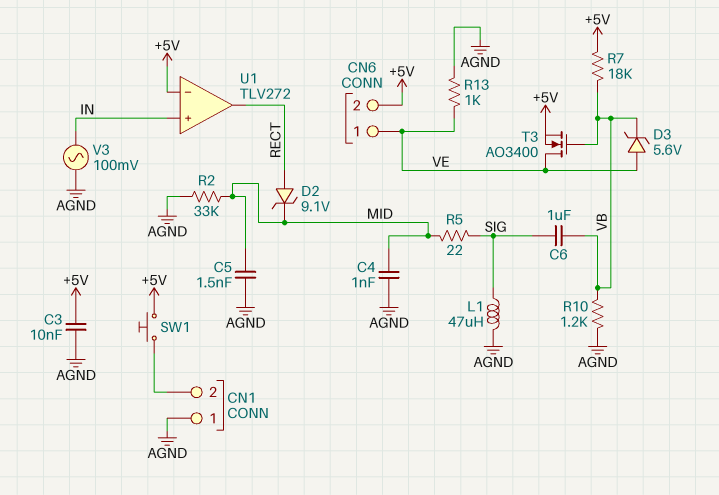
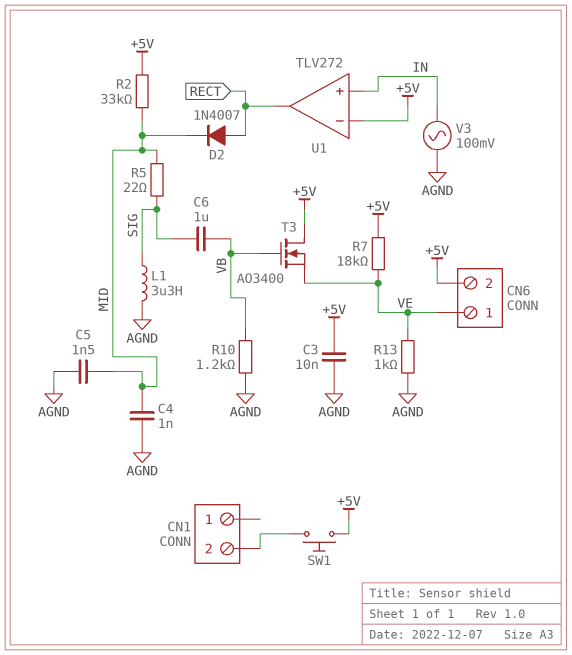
CN1 pin 1: AGND -> none
D2: zener 9.1V (A RECT, K MID) -> diode 1N4007 (A RECT, K MID)
D3: zener 5.6V (A VE, K VB) -> none
L1: 47uH (AGND, SIG) -> 3.3uH (AGND, SIG)
R2: 33k (AGND, MID) -> 33k (+5V, MID)
R7: 18k (+5V, VB) -> 18k (+5V, VE)
T3: NMOS AO3400 (G VB, D VE, S +5V) -> NMOS AO3400 (G VB, D +5V, S VE)

